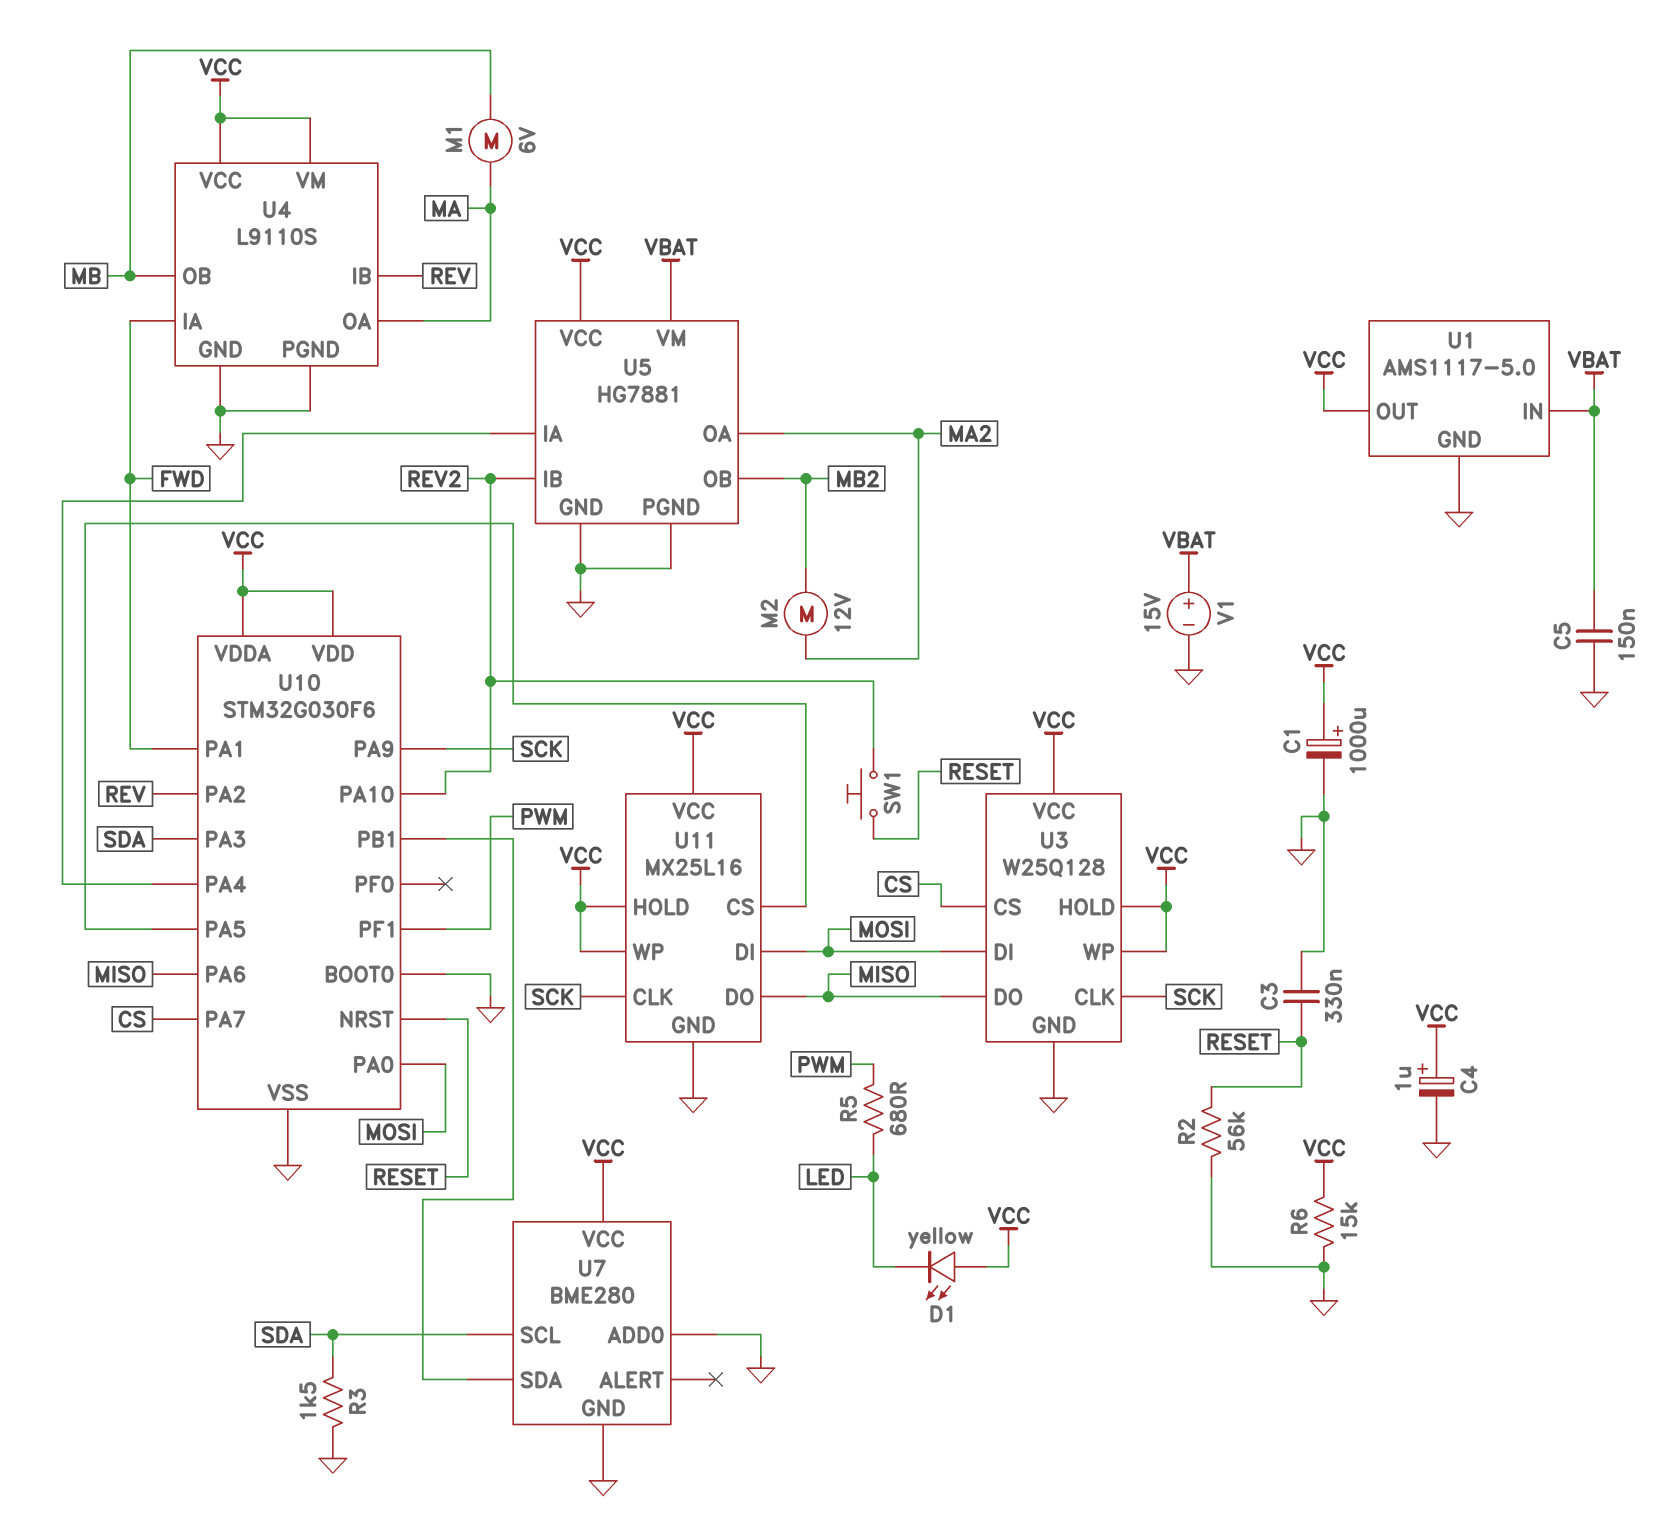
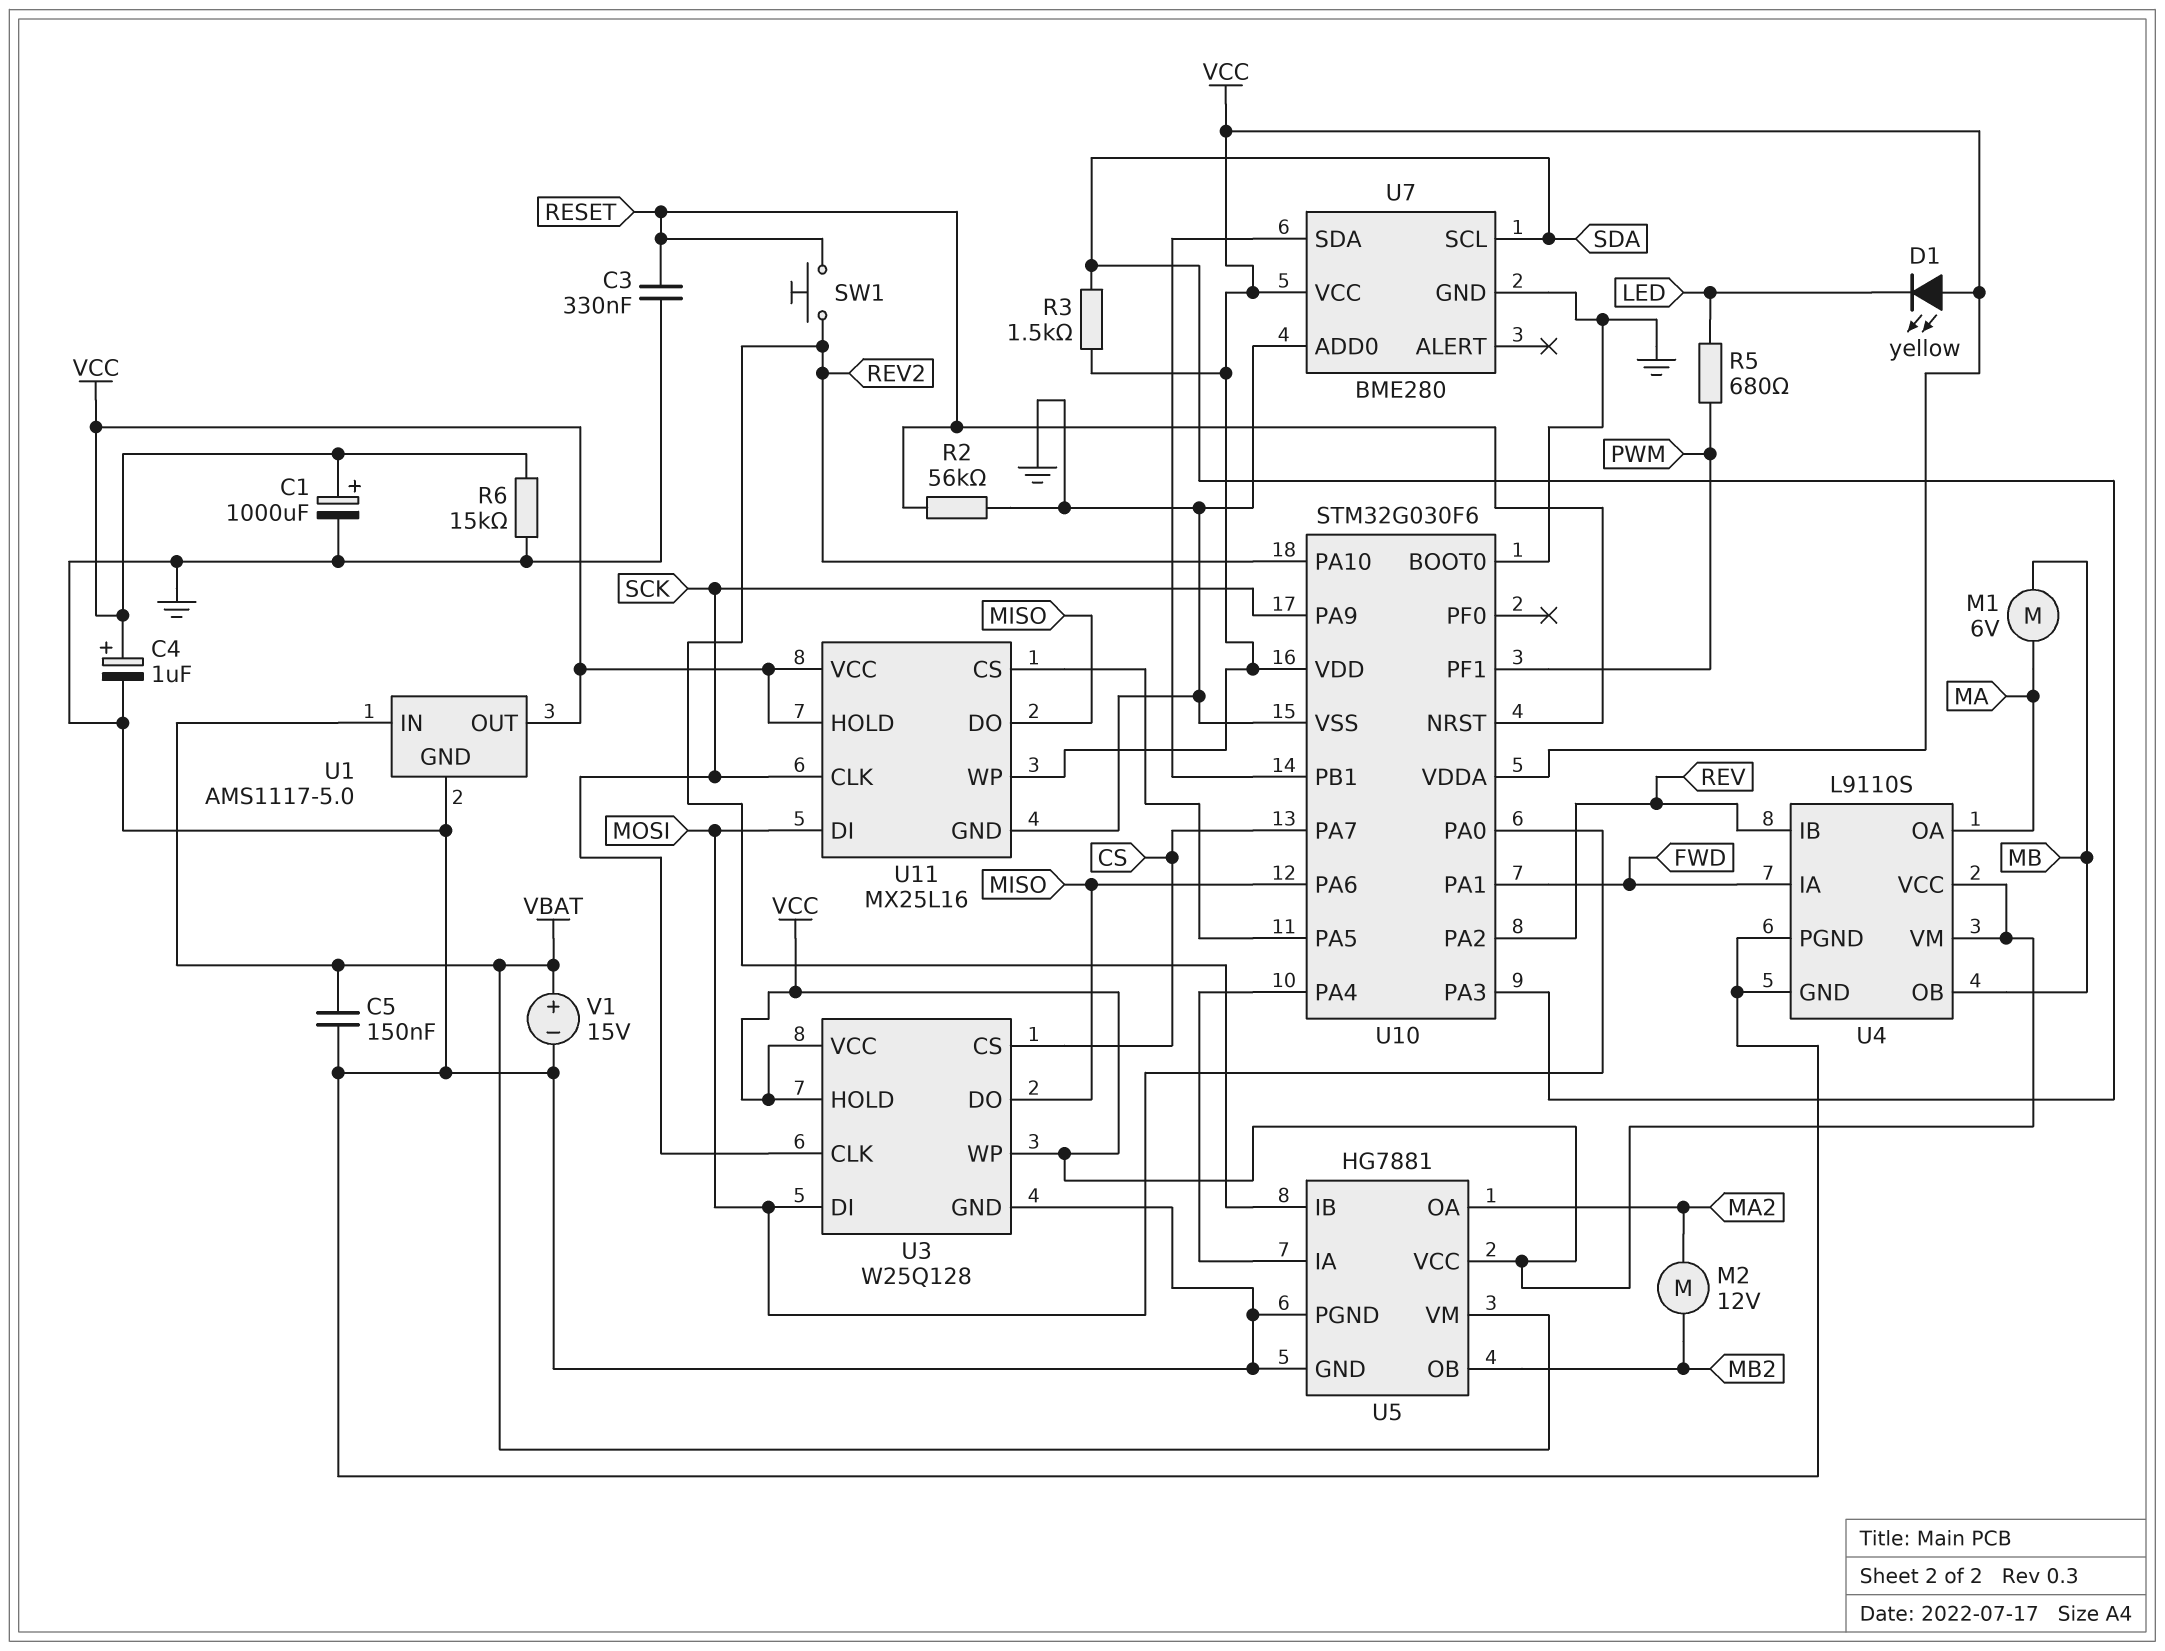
R3: 1.5k (GND, SDA) -> 1.5k (SDA, VCC)

